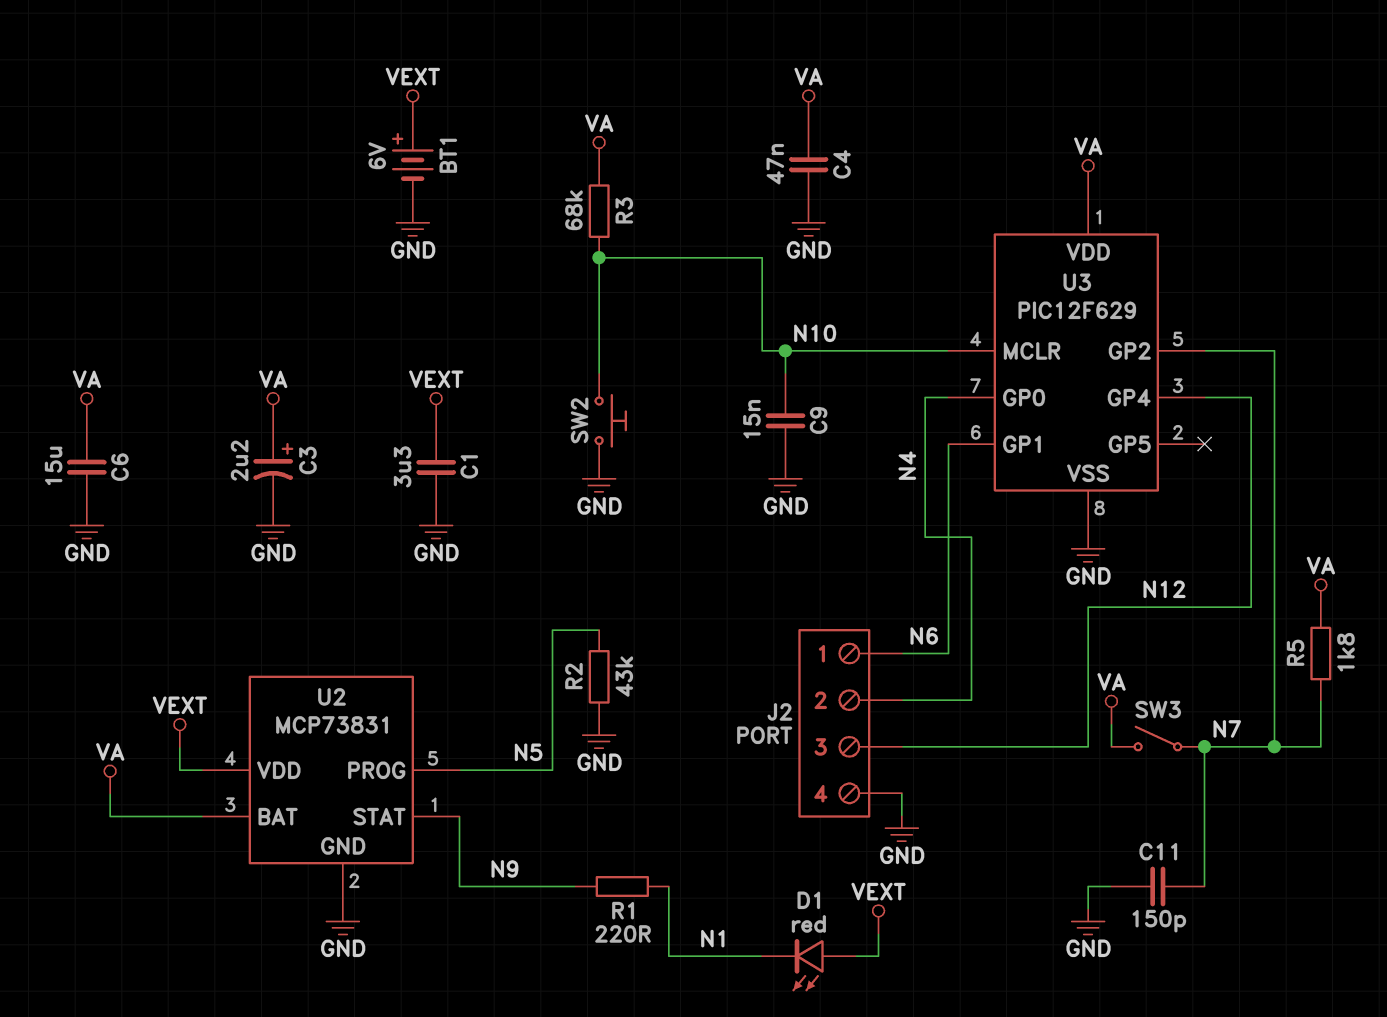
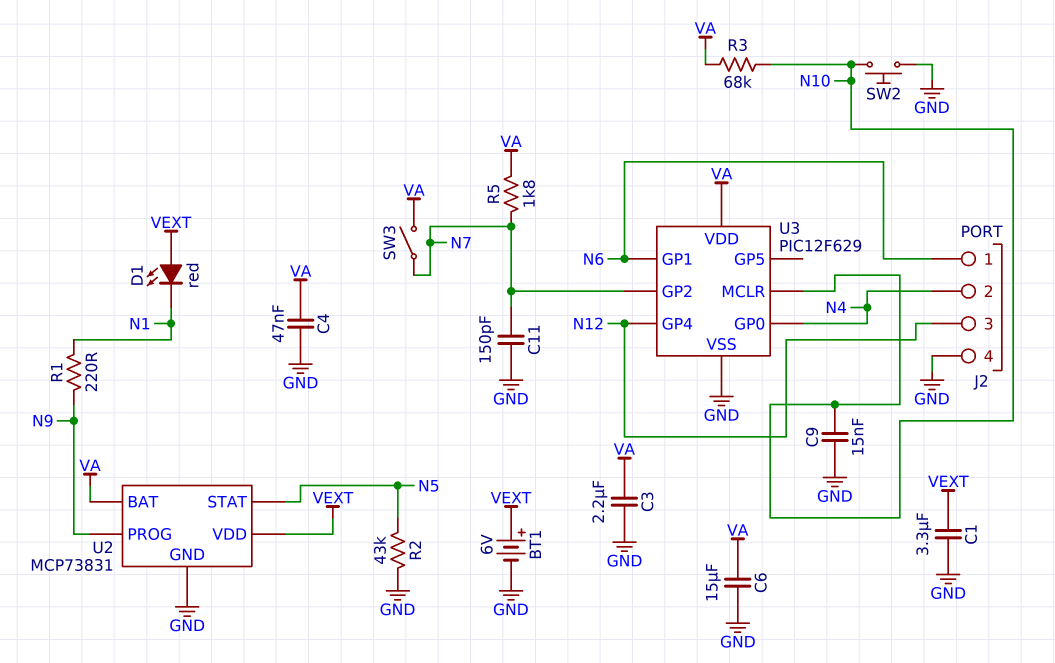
C3: 2.2uF (plus VA, minus GND) -> 2.2uF (GND, VA)
U2 pin PROG: N5 -> N9
U2 pin STAT: N9 -> N5

